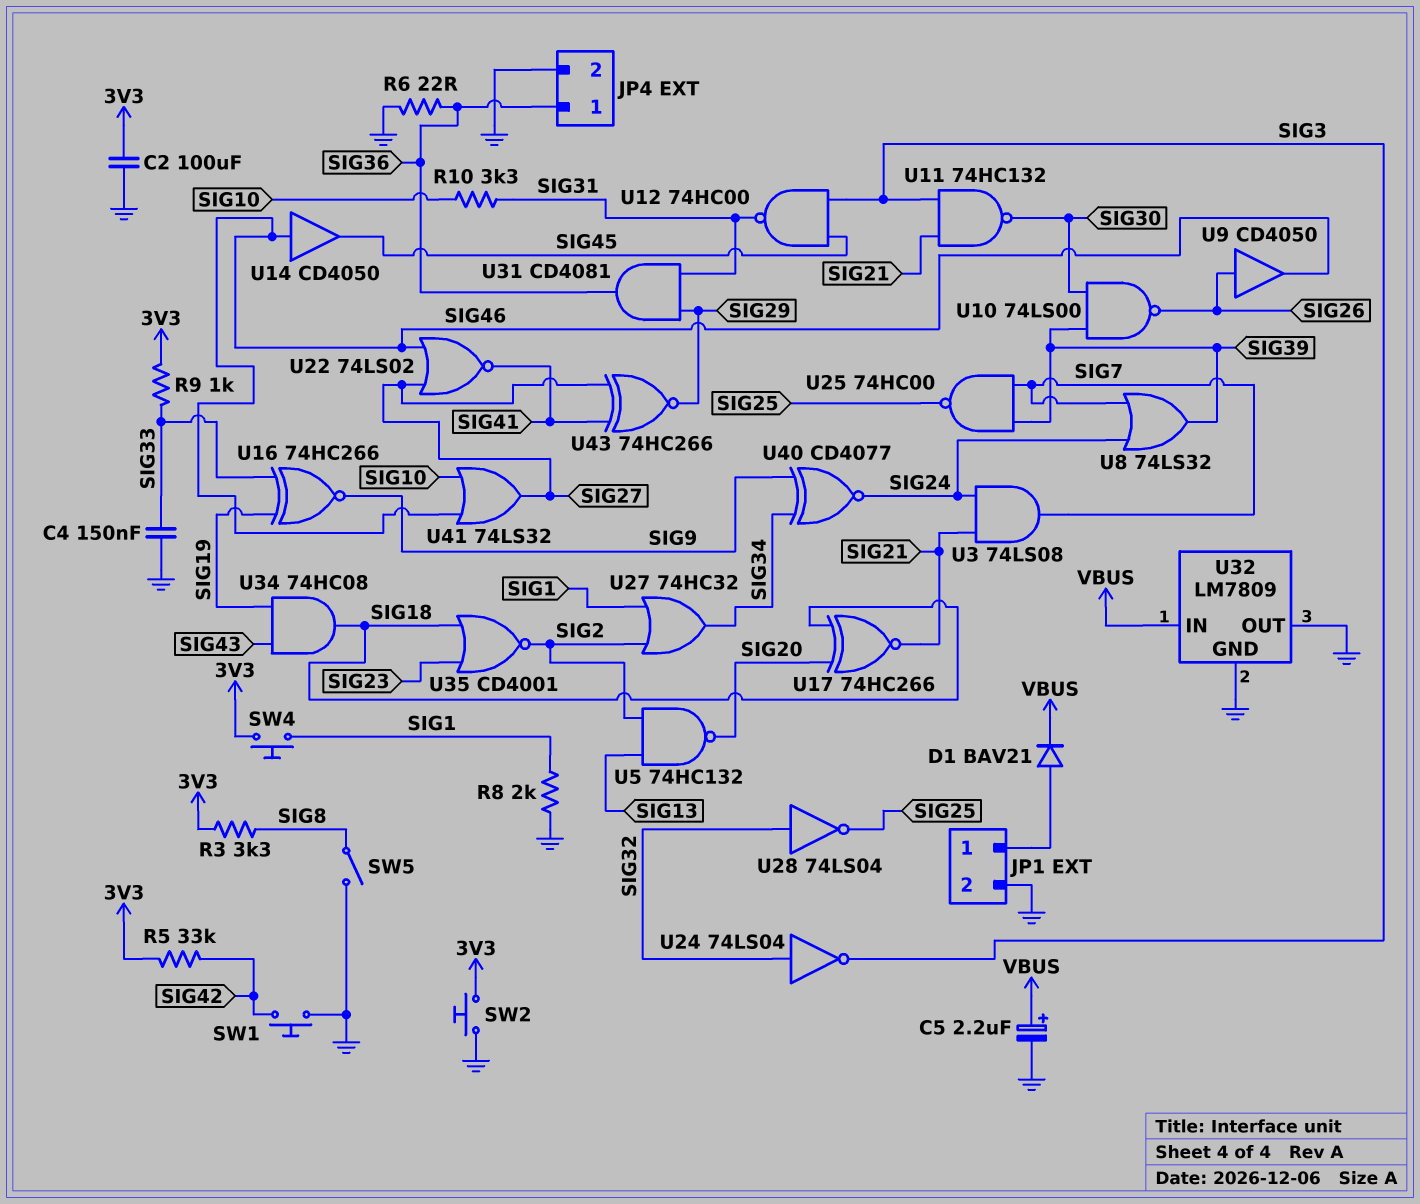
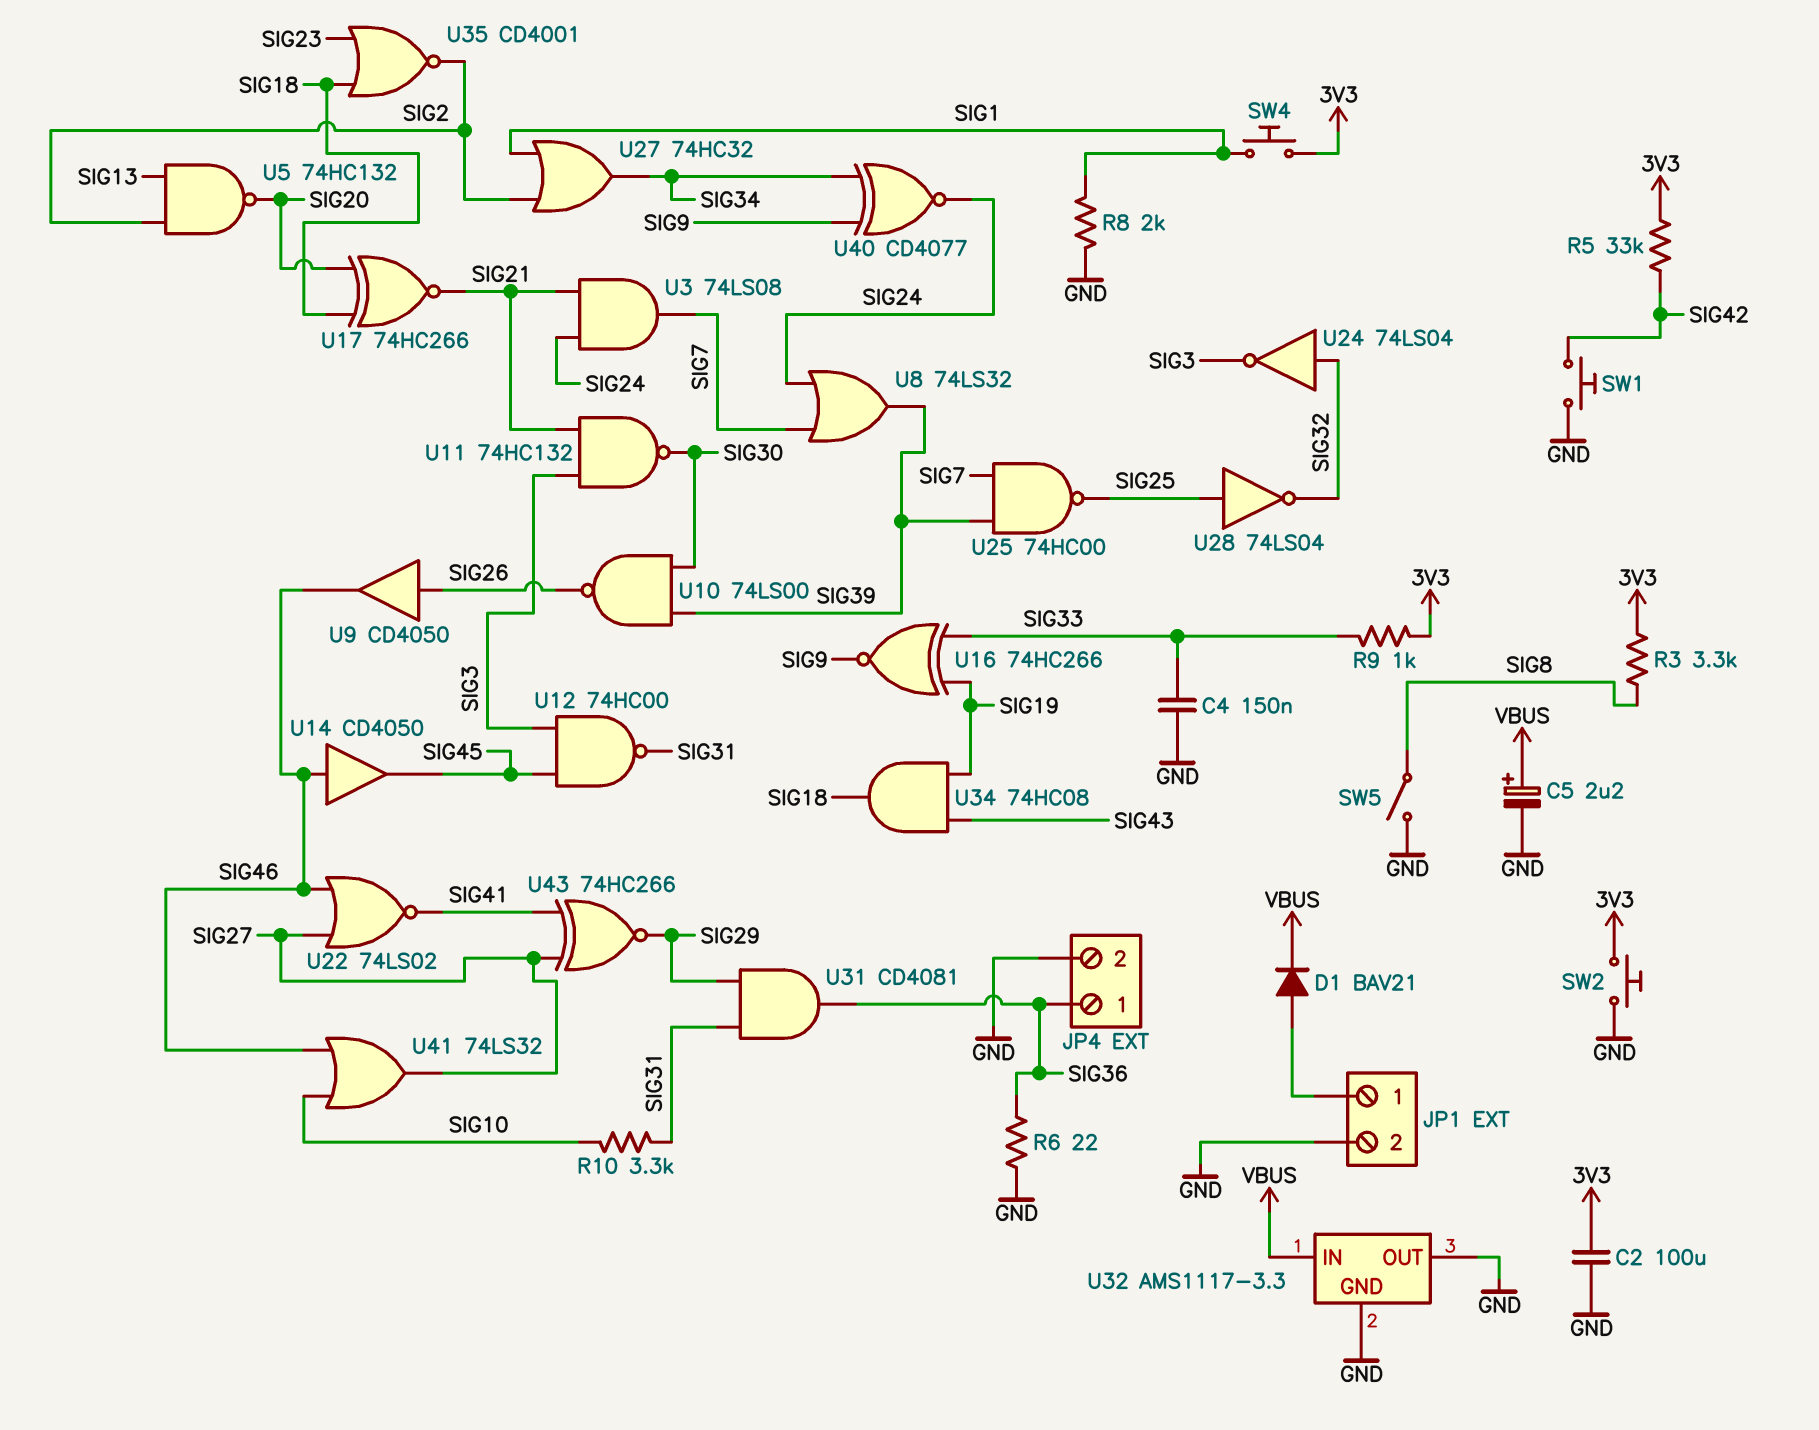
U28: NOT 74LS04 (in SIG32, out SIG25) -> NOT 74LS04 (in SIG25, out SIG32)
U32: LM7809 -> AMS1117-3.3

